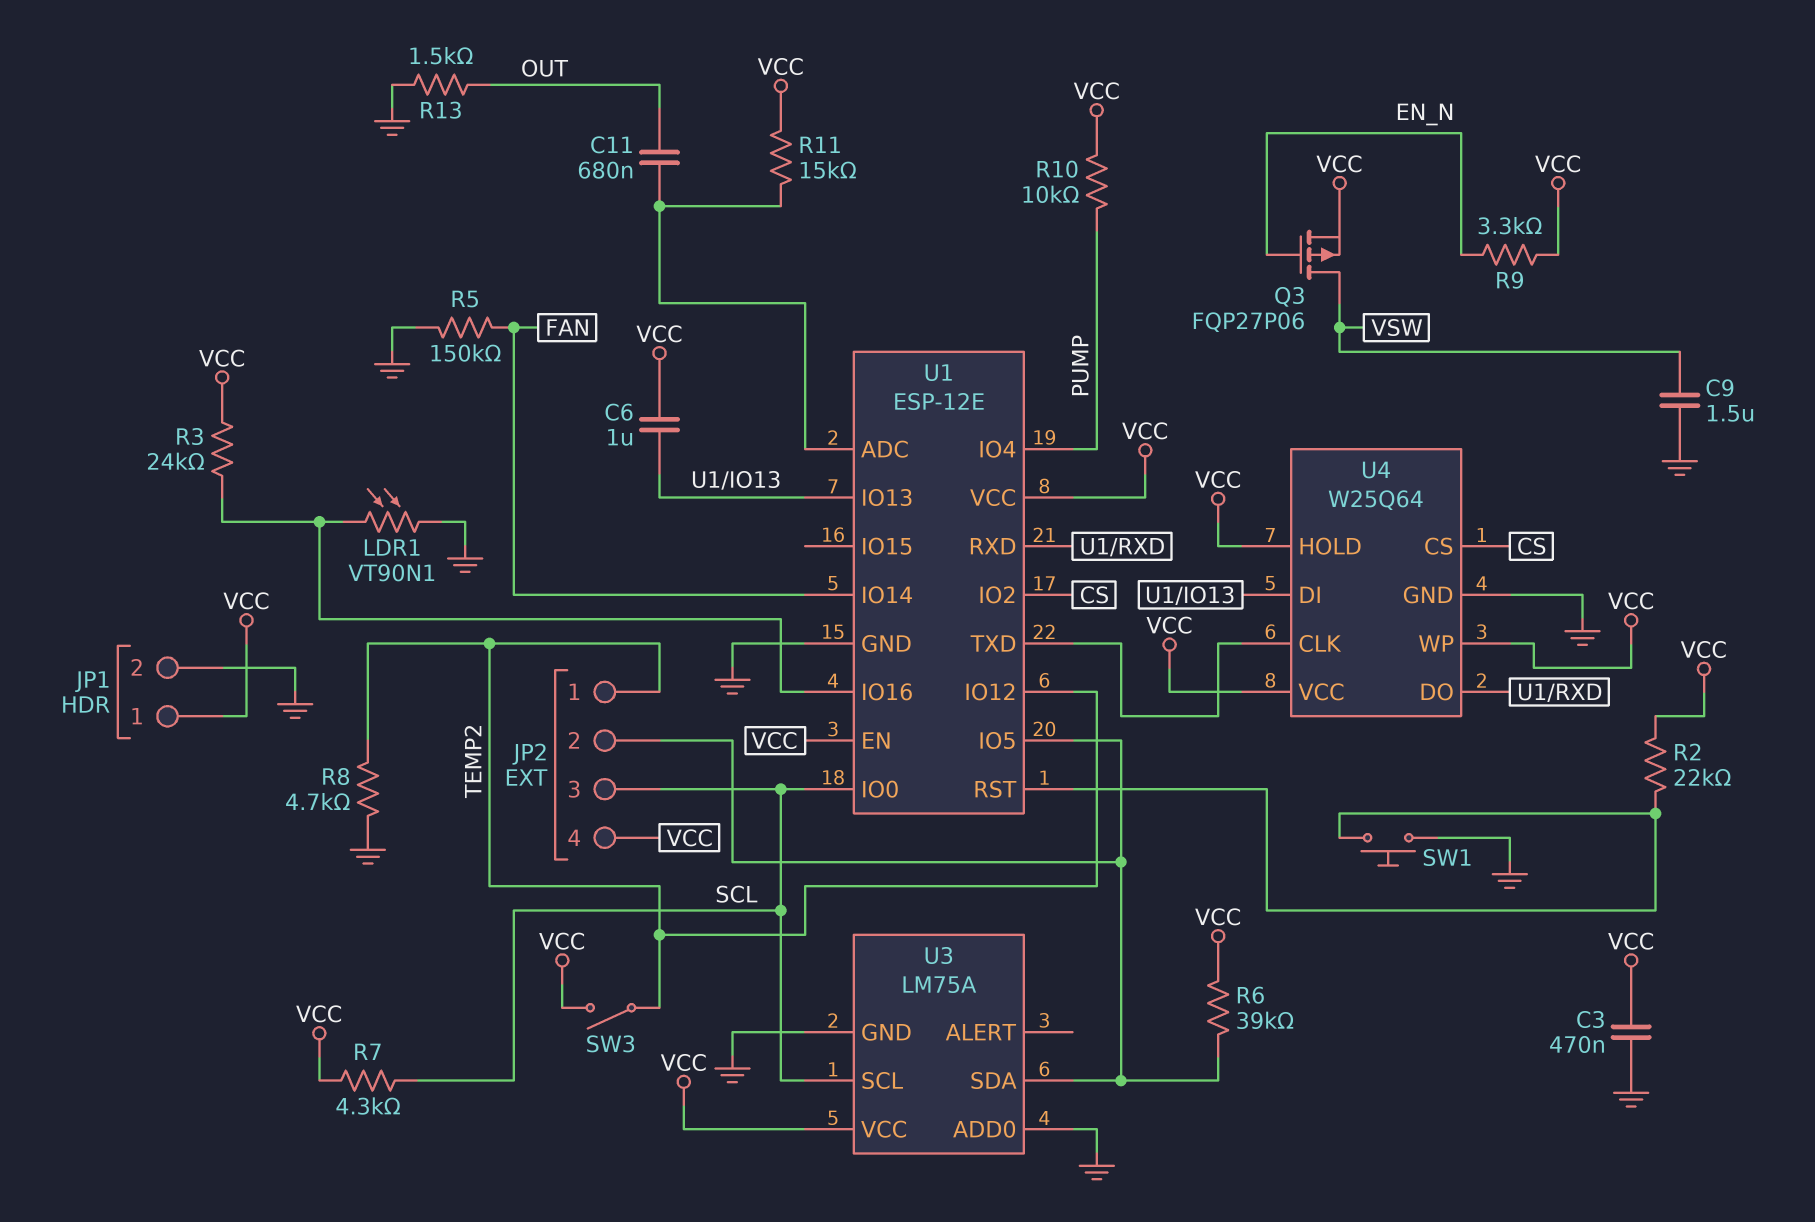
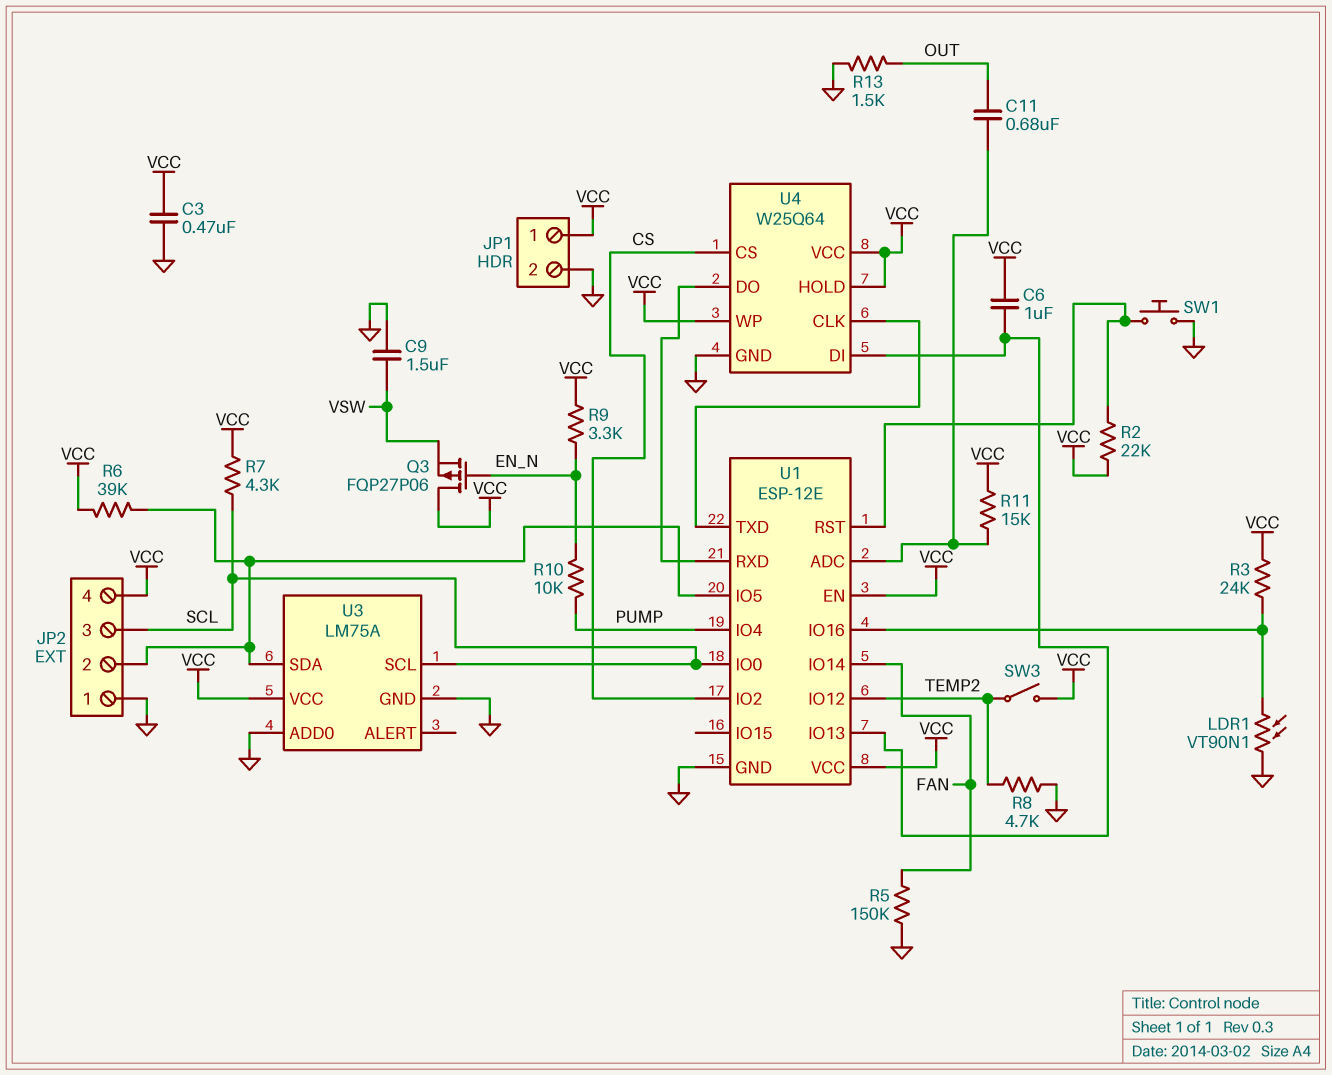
JP2 pin 1: TEMP2 -> GND
Q3: PMOS FQP27P06 (G EN_N, D VSW, S VCC) -> PMOS FQP27P06 (G EN_N, D VCC, S VSW)
R10: 10k (PUMP, VCC) -> 10k (EN_N, PUMP)

